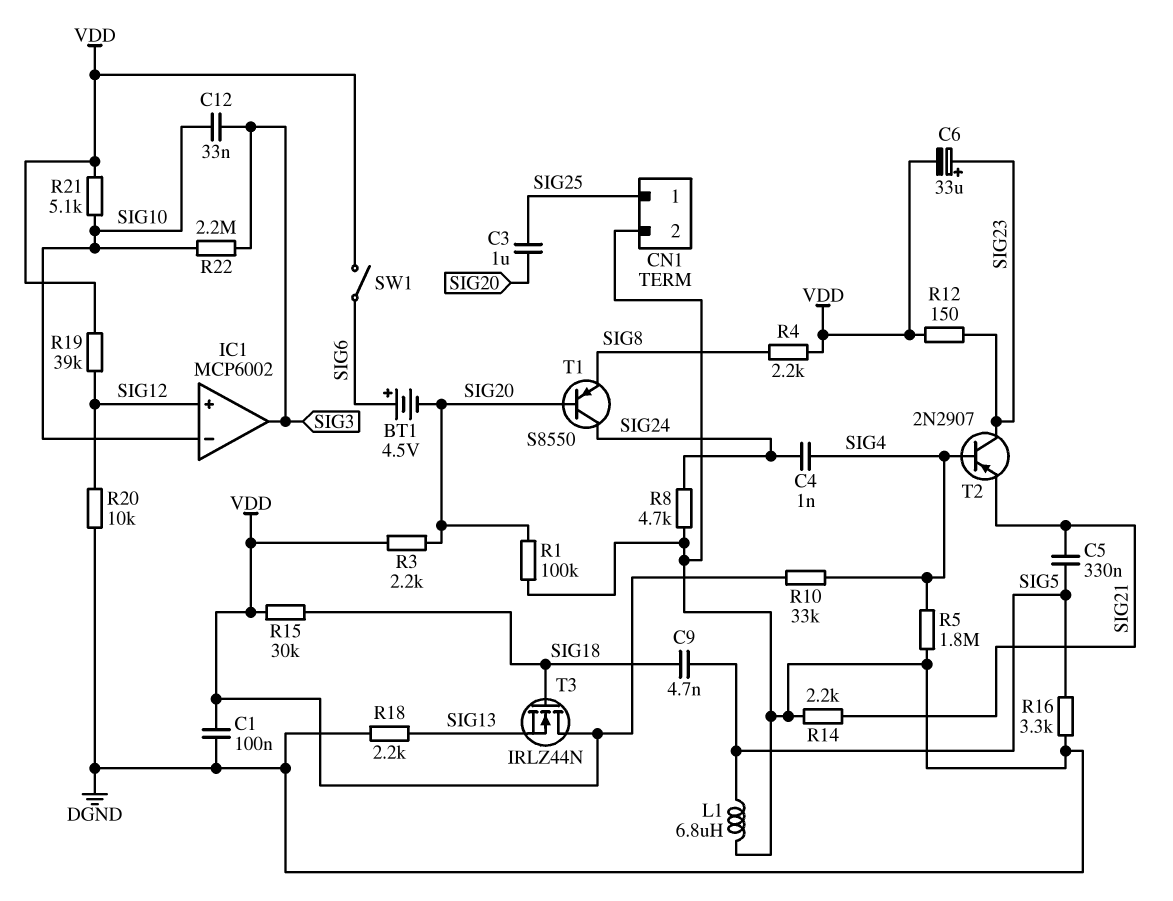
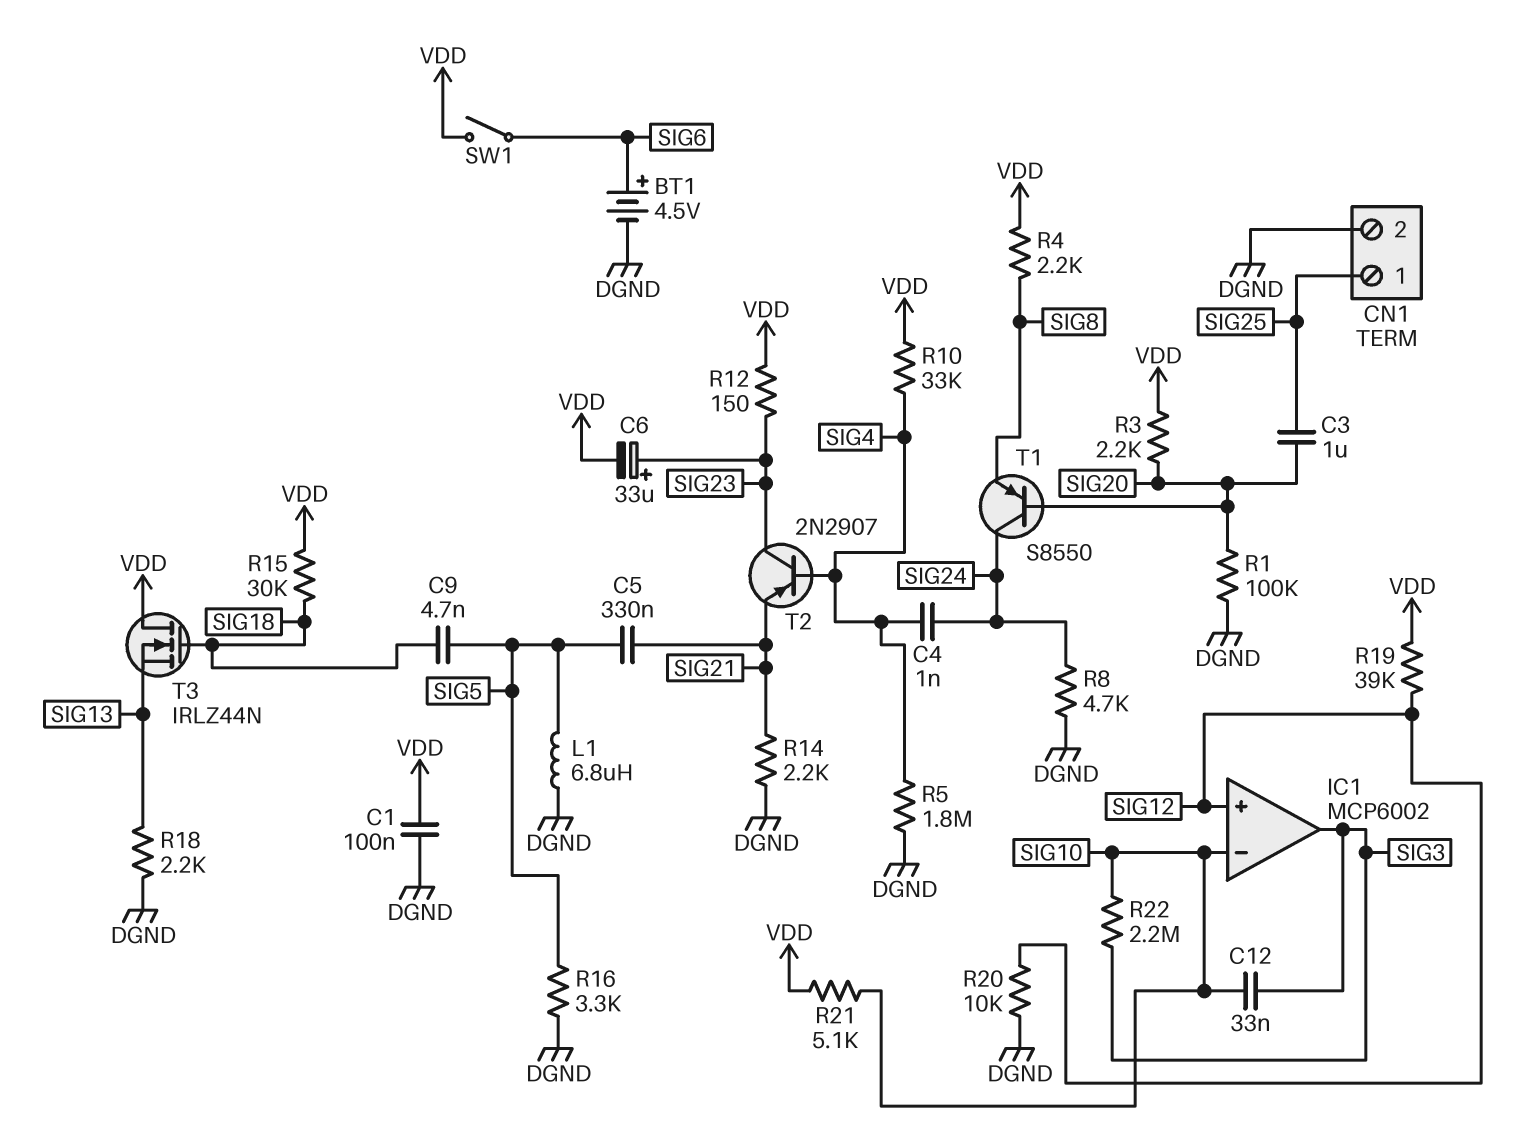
BT1: 4.5V (plus SIG6, minus SIG20) -> 4.5V (plus SIG6, minus DGND)

